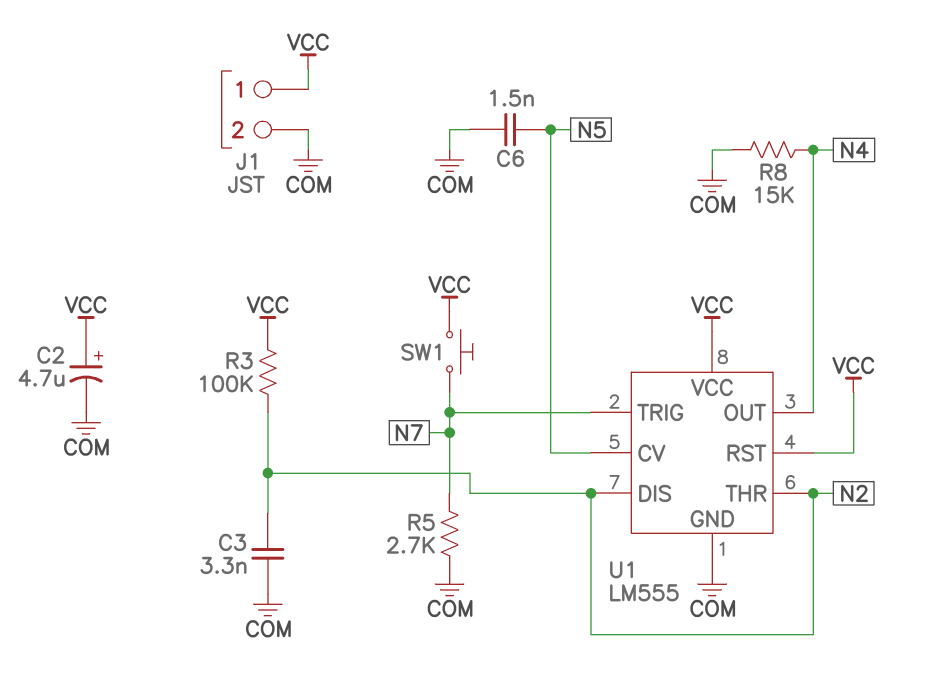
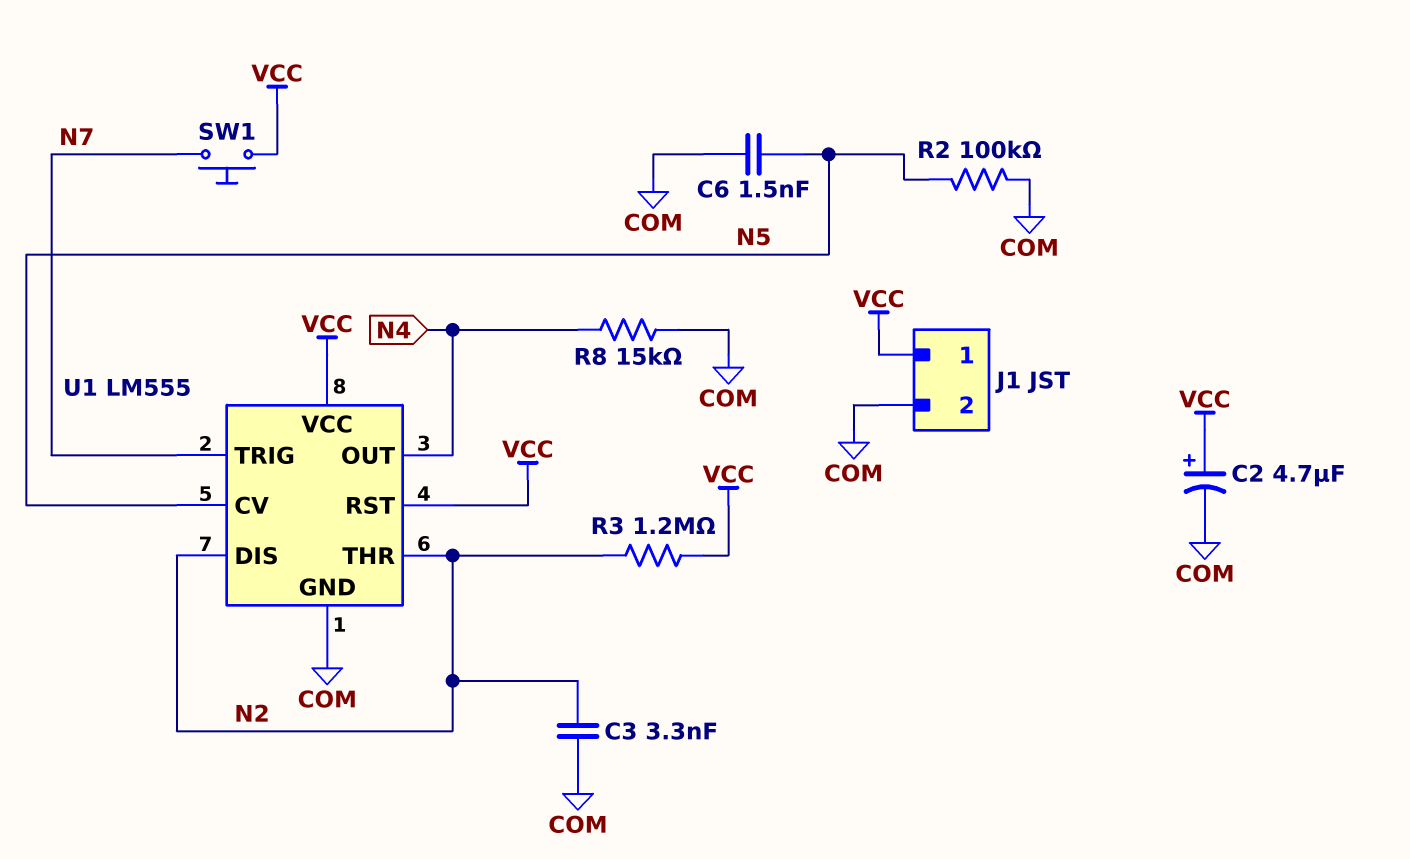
R2: none -> 100k (COM, N5)
R3: 100k (N2, VCC) -> 1.2M (N2, VCC)
R5: 2.7k (COM, N7) -> none

